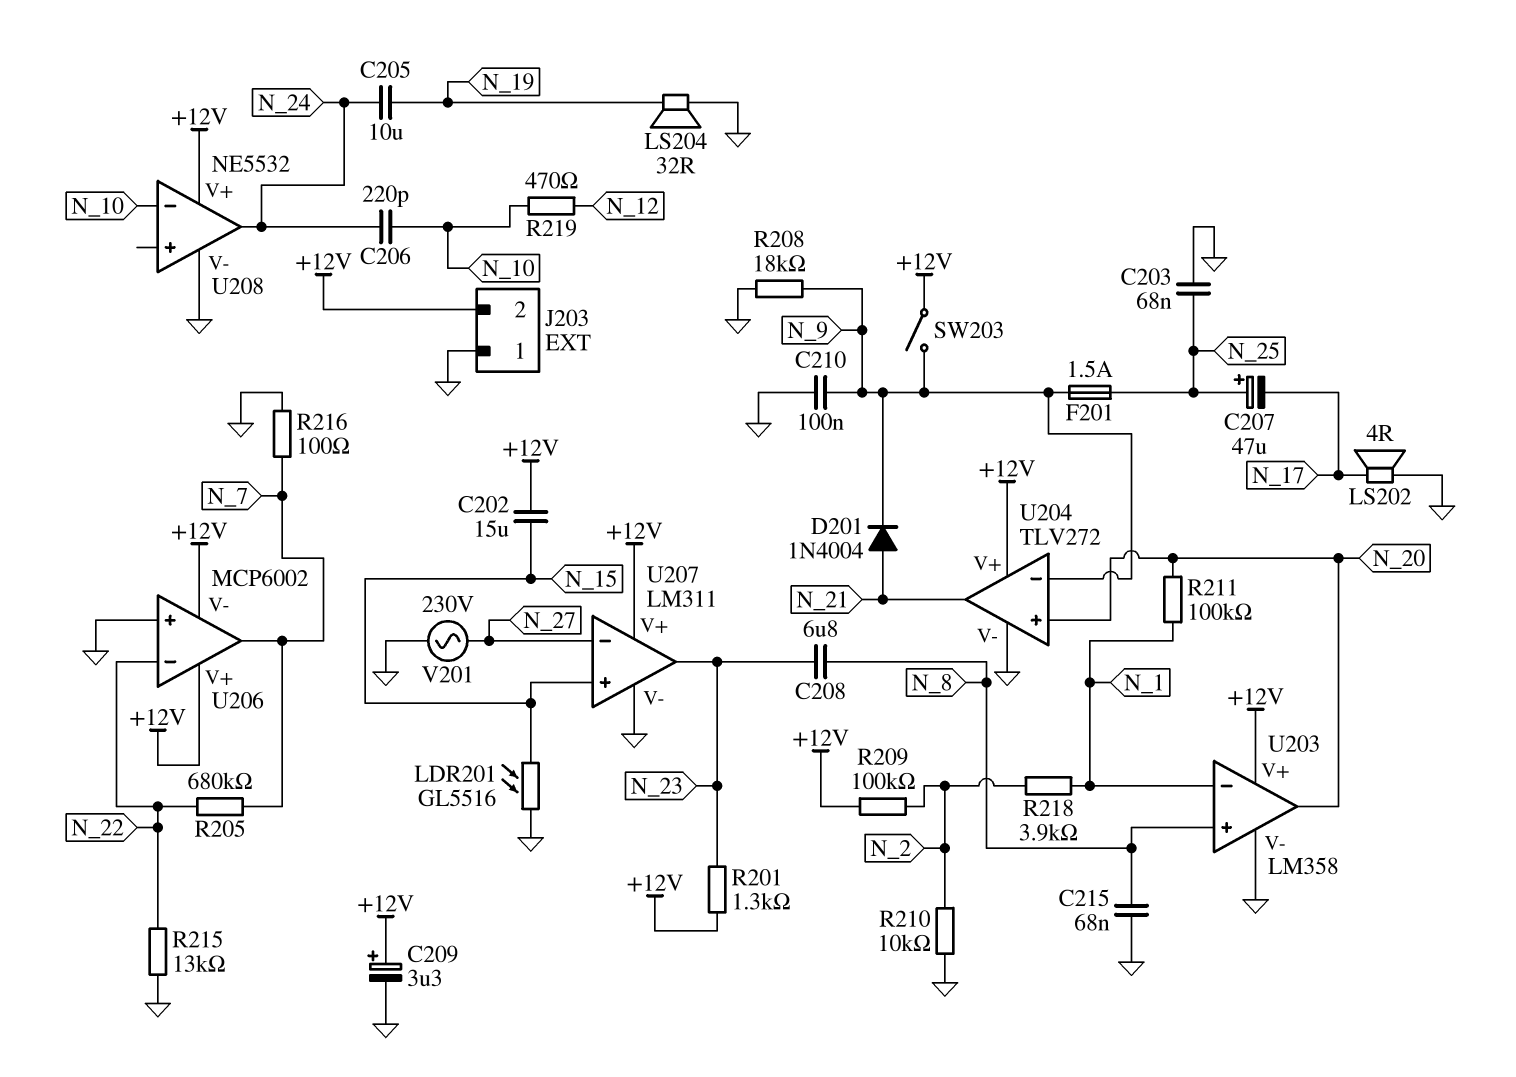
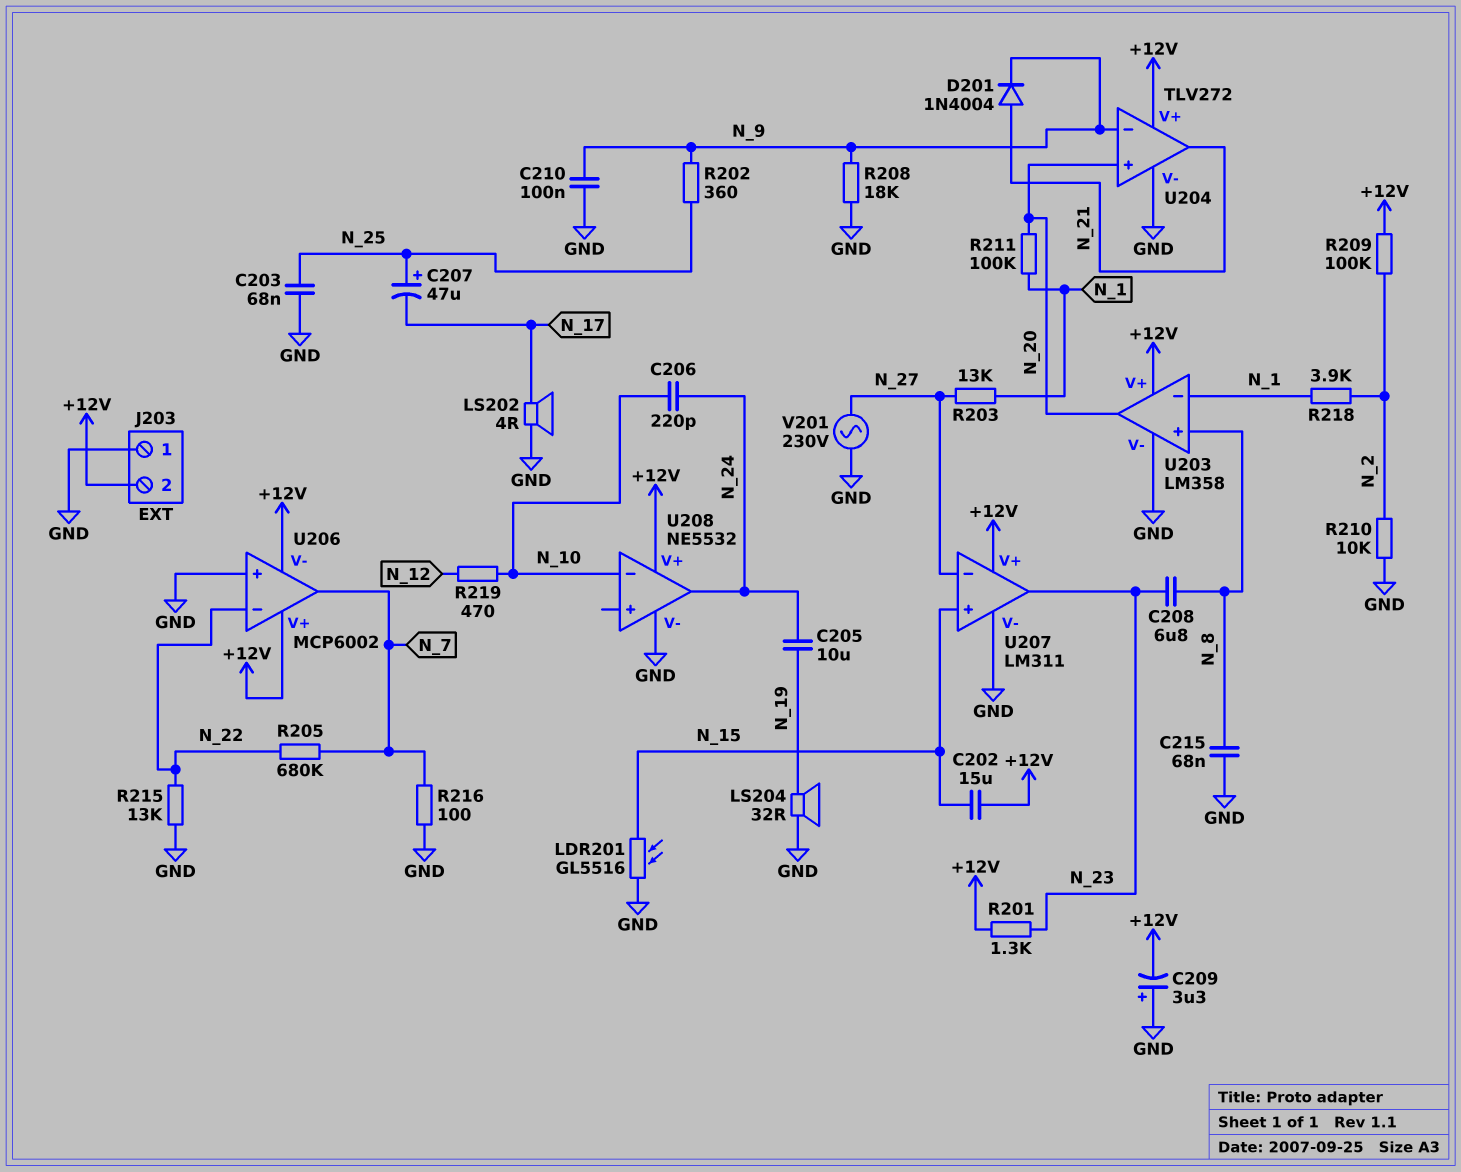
C209: 3.3uF (plus +12V, minus GND) -> 3.3uF (plus GND, minus +12V)
F201: 1.5A (N_9, N_25) -> none
R202: none -> 360 (N_9, N_25)
R203: none -> 13k (N_1, N_27)
SW203: switch (+12V, N_9) -> none

